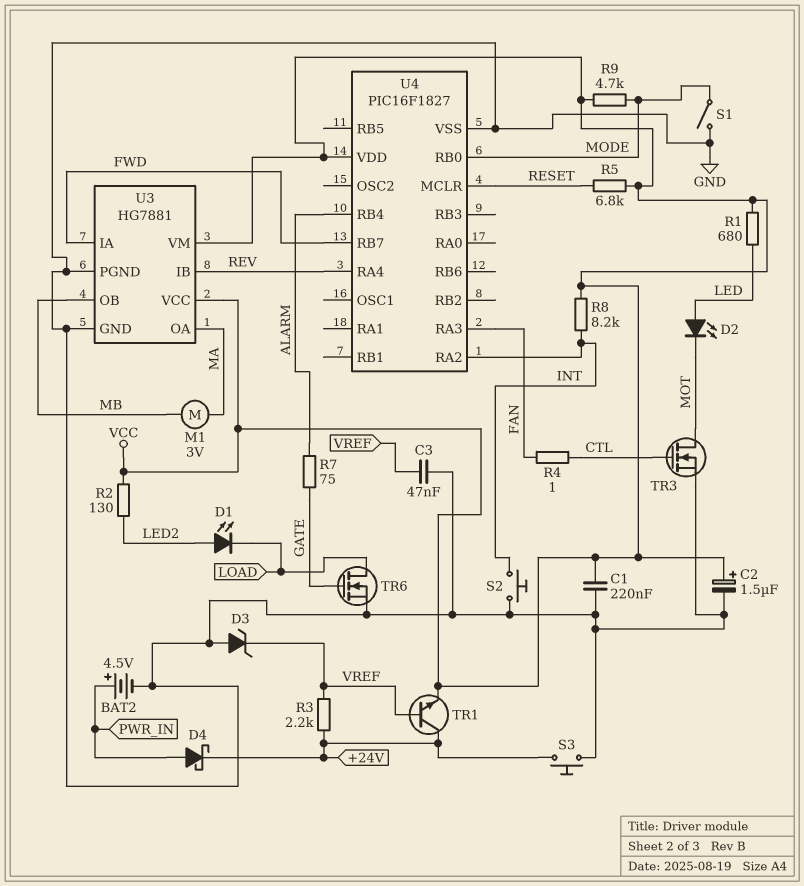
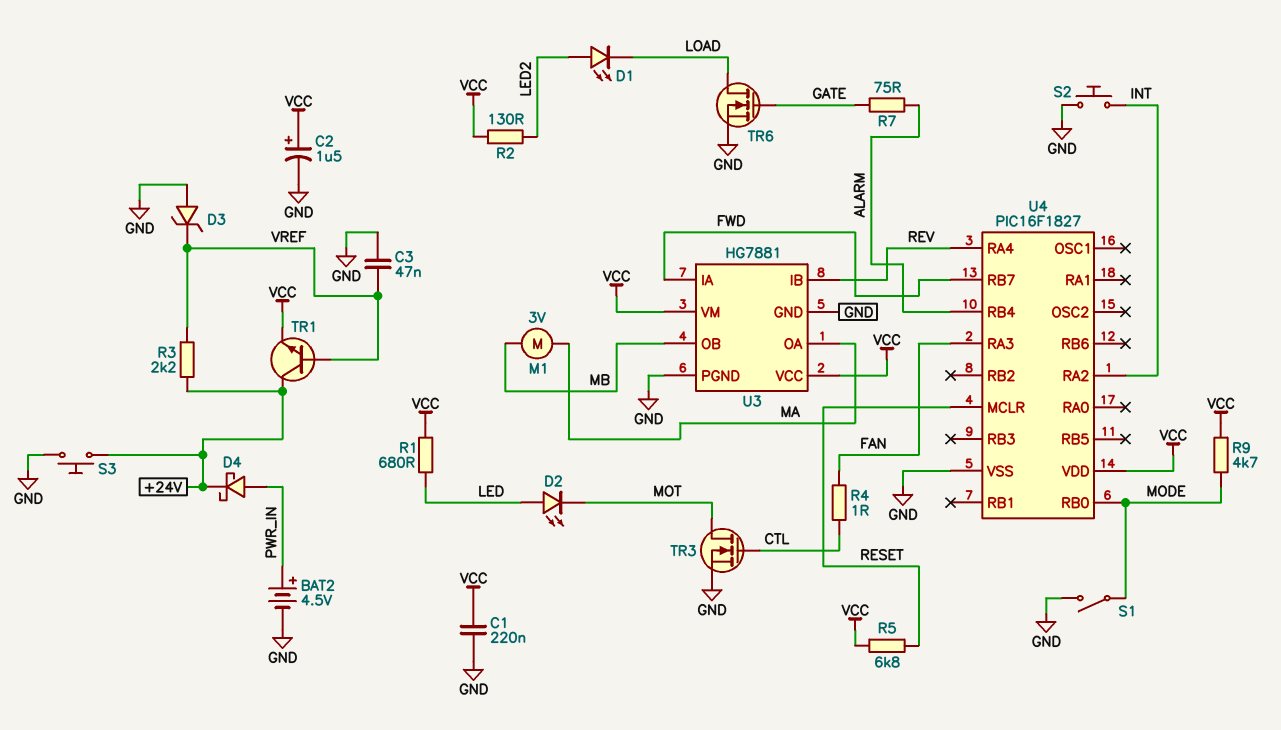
R8: 8.2k (INT, VCC) -> none

